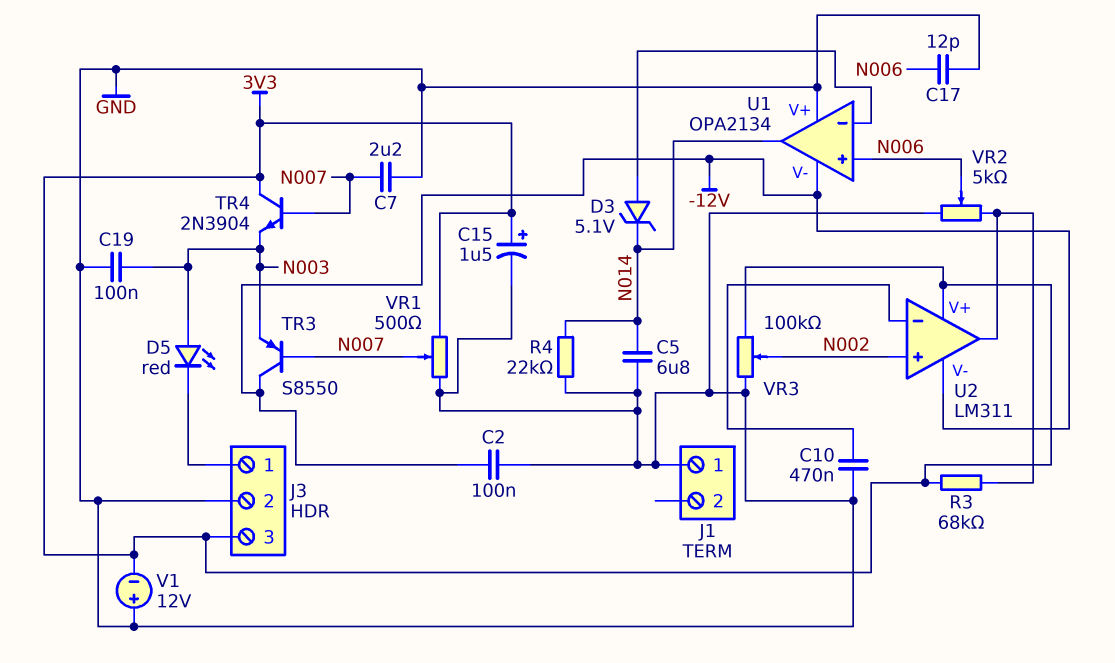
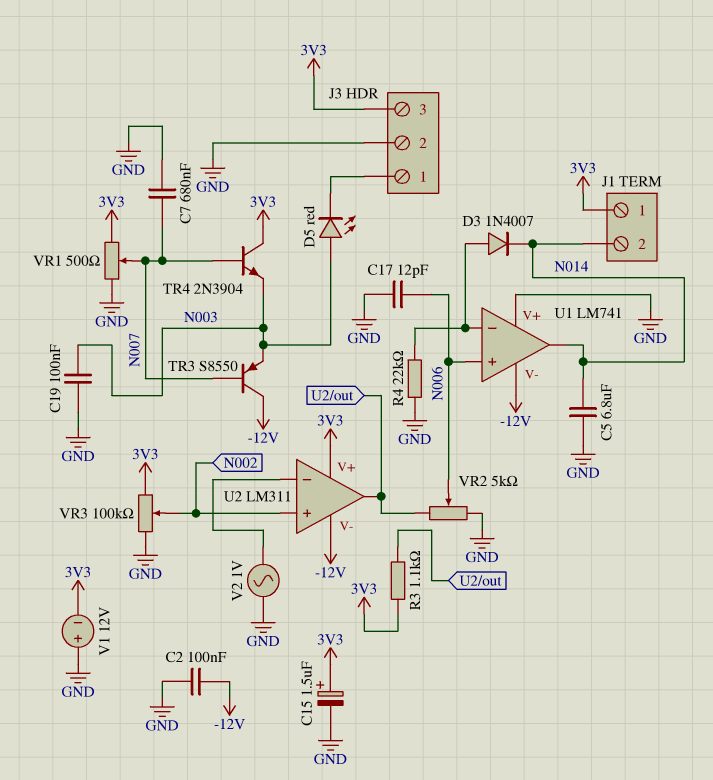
C7: 2.2uF (GND, N007) -> 680nF (GND, N007)
C10: 470nF (GND, U2/in-) -> none
D3: zener 5.1V (A U1/in-, K N014) -> diode 1N4007 (A U1/in-, K N014)
J1 pin 1: GND -> 3V3
J1 pin 2: none -> N014
R3: 68k (3V3, U2/out) -> 1.1k (3V3, U2/out)
R4: 22k (GND, N014) -> 22k (GND, U1/in-)
U1: OPA2134 -> LM741
V2: none -> AC 1V (GND, U2/in-)

